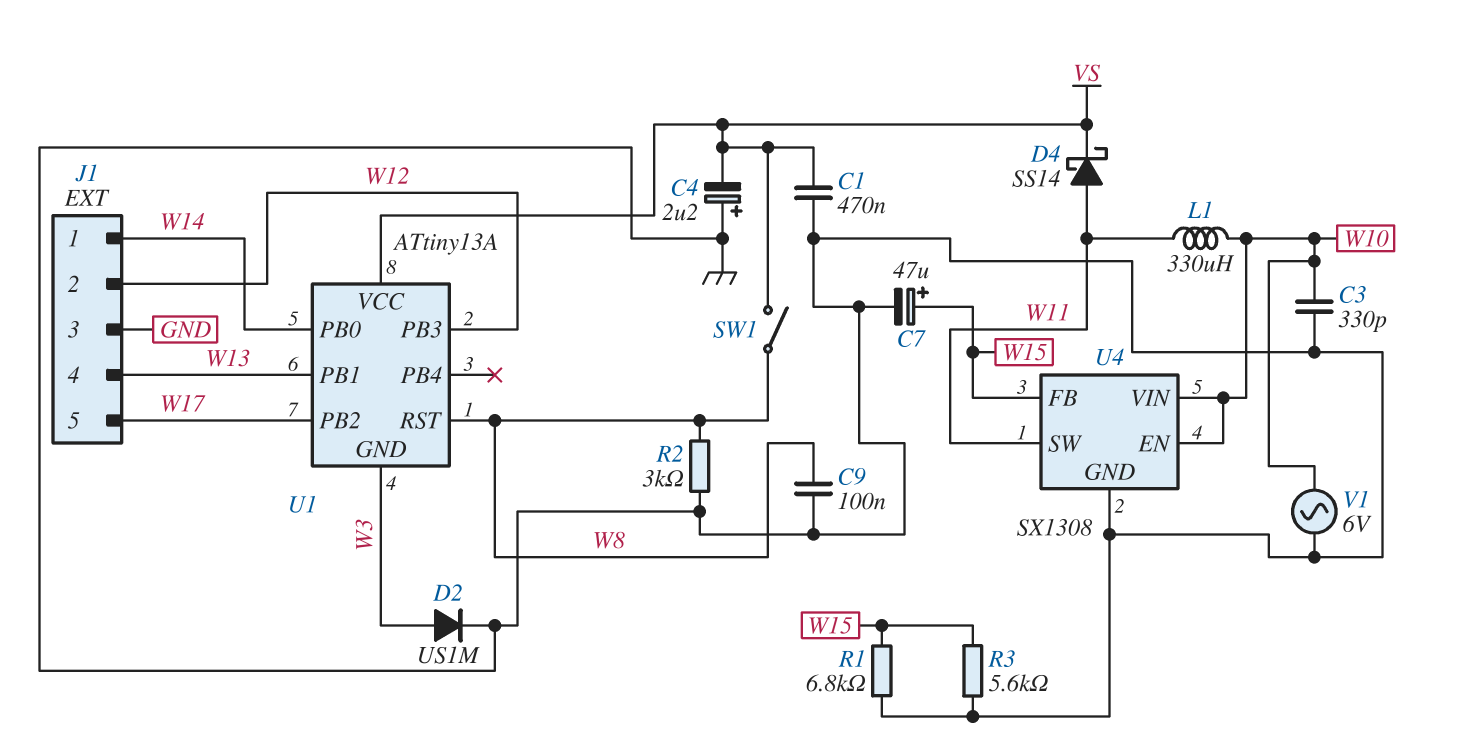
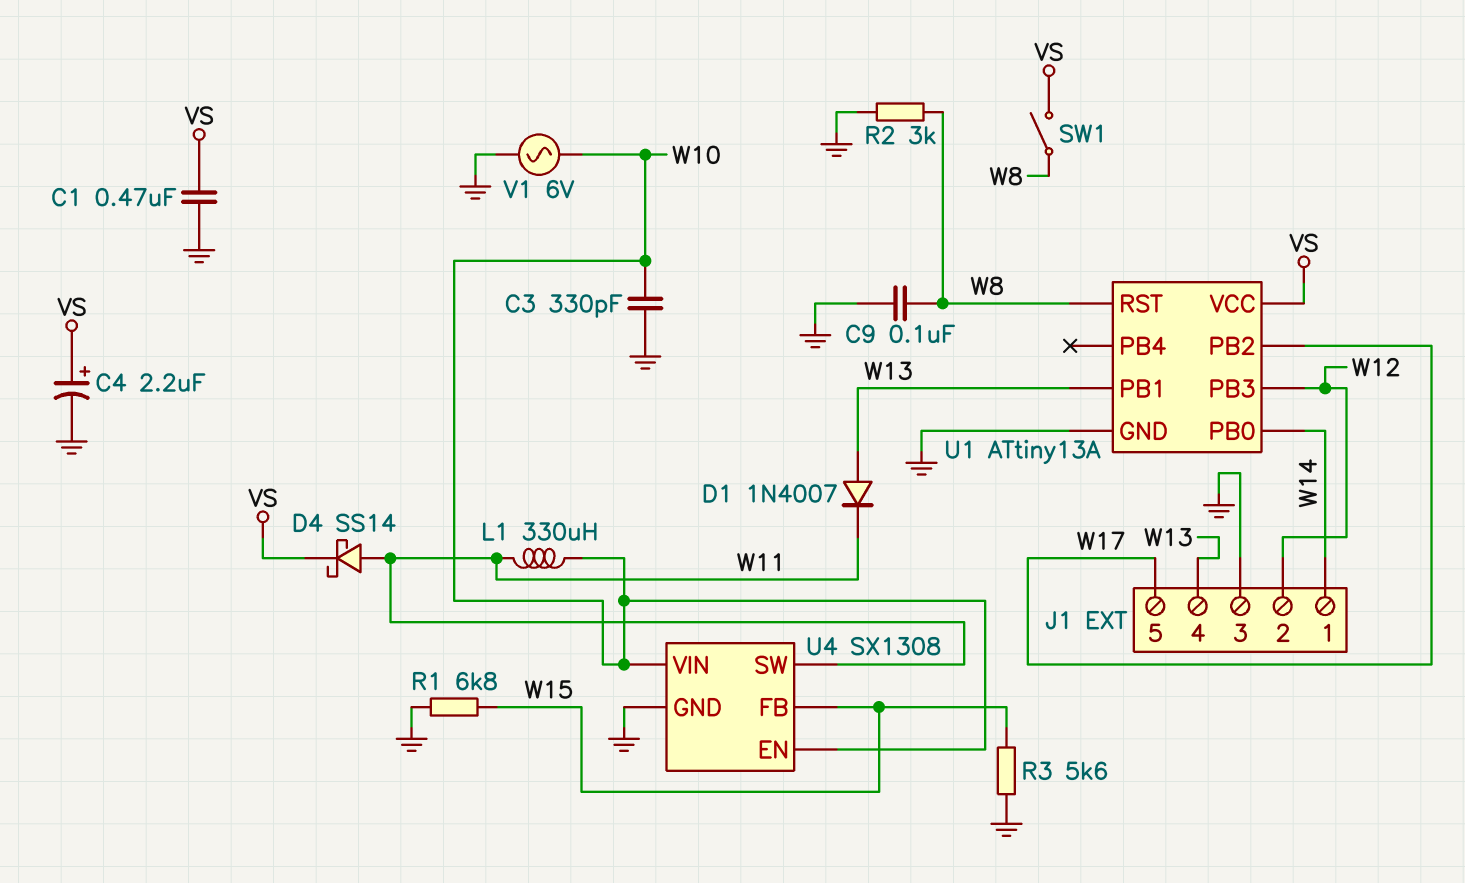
C4: 2.2uF (plus GND, minus VS) -> 2.2uF (plus VS, minus GND)
C7: 47uF (plus W15, minus GND) -> none
D1: none -> diode 1N4007 (A W13, K W11)
D2: diode US1M (A W3, K GND) -> none
U1 pin GND: W3 -> GND

